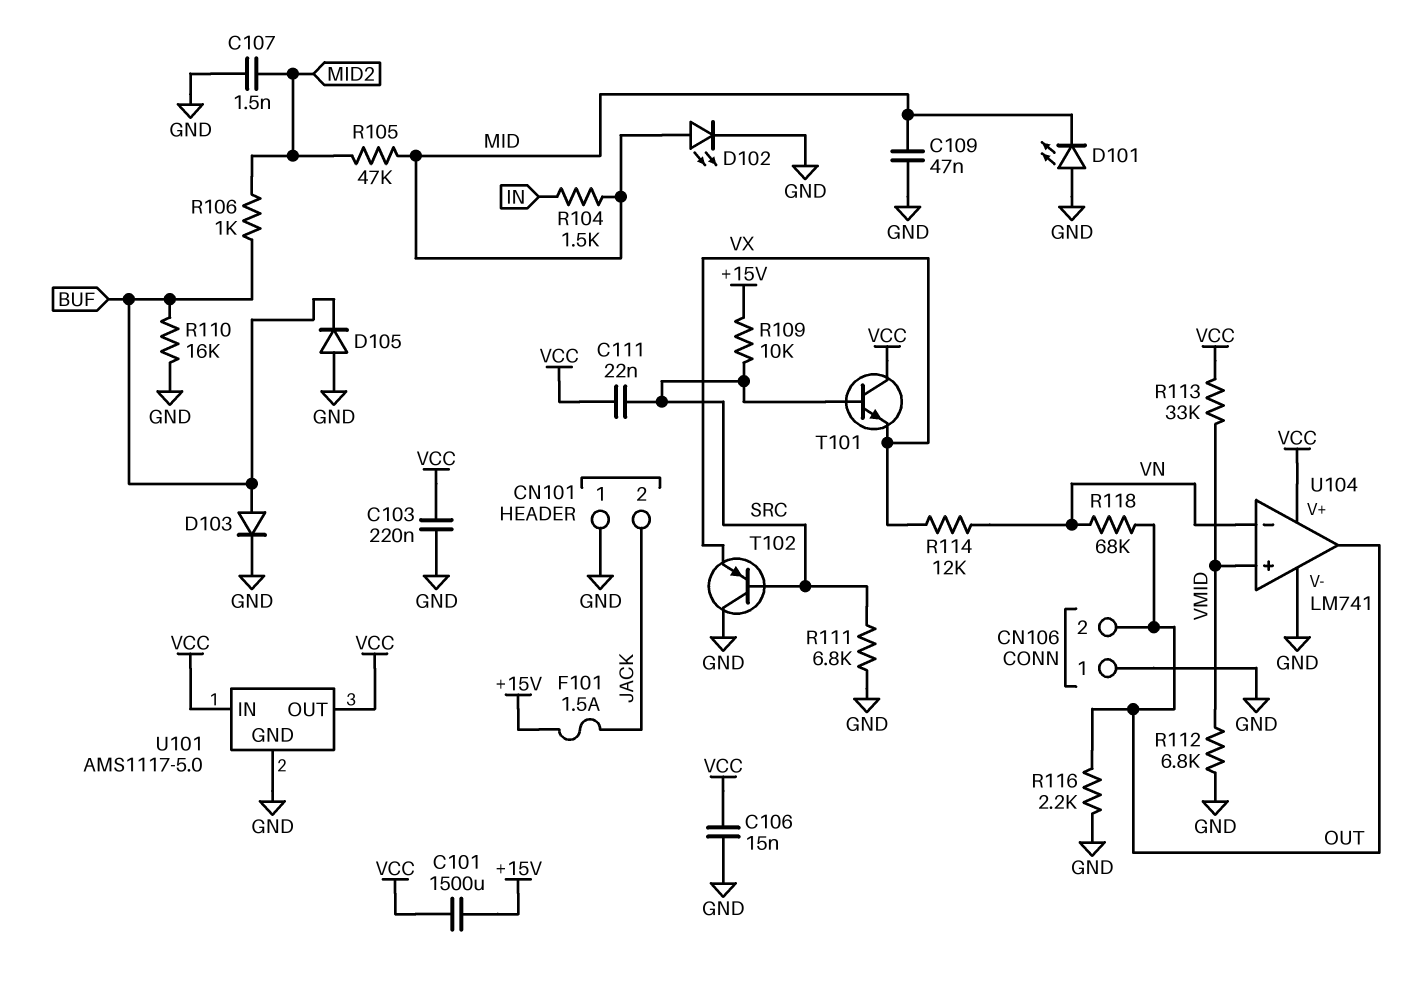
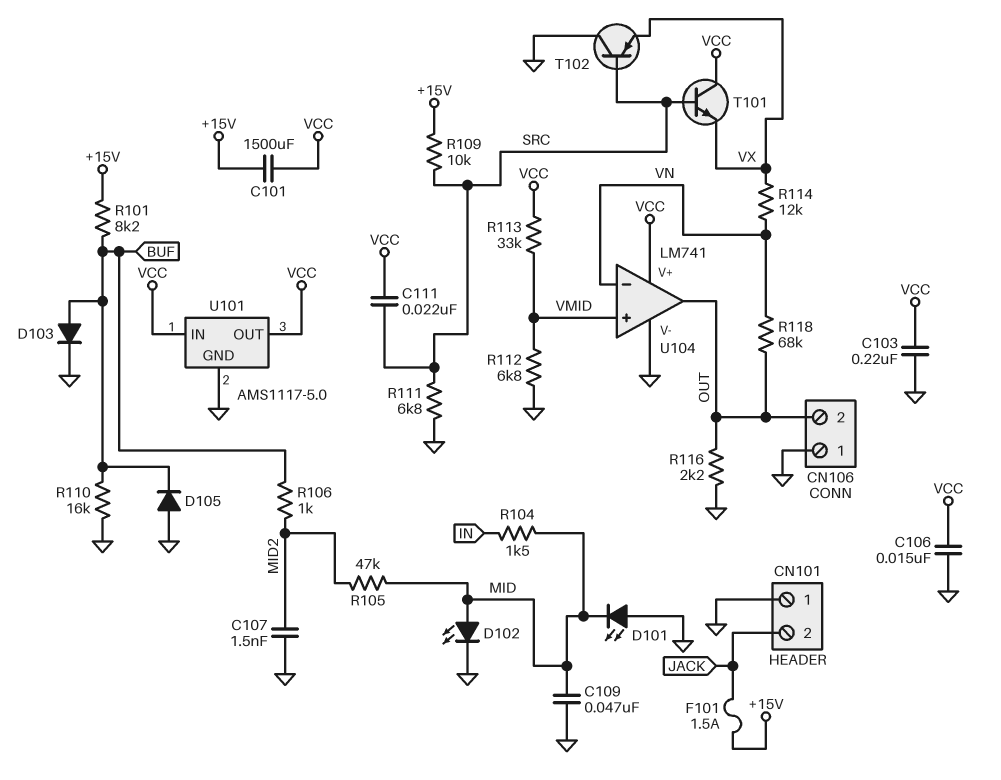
R101: none -> 8.2k (+15V, BUF)

